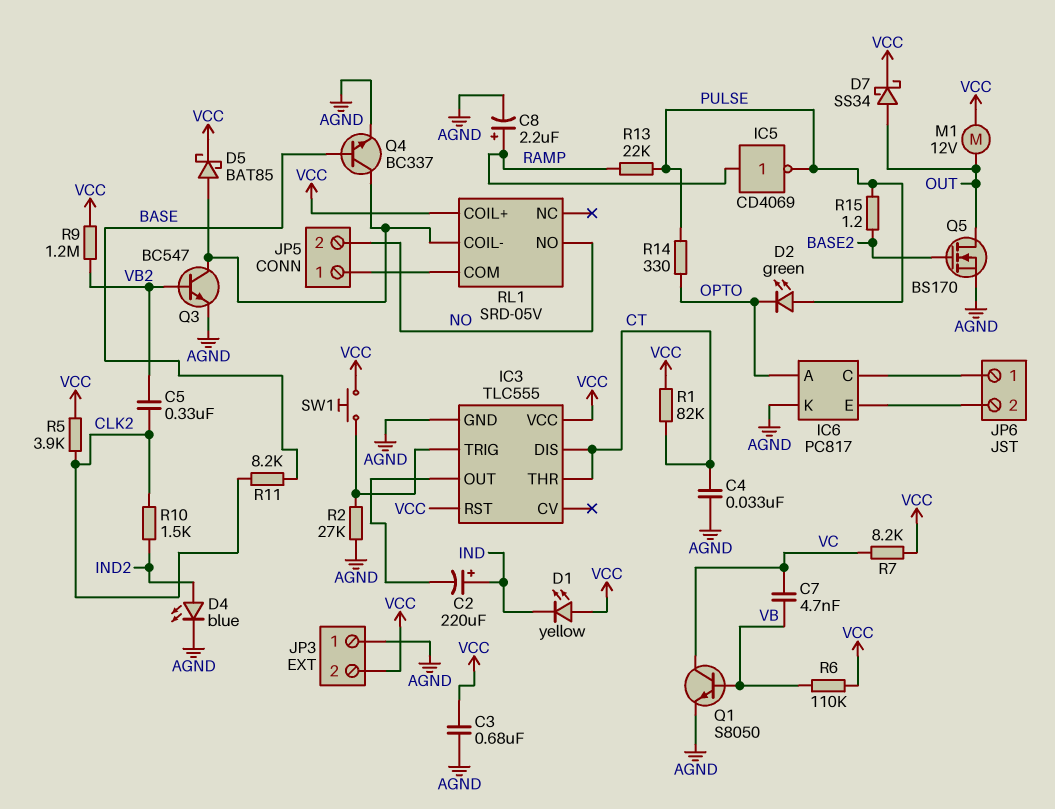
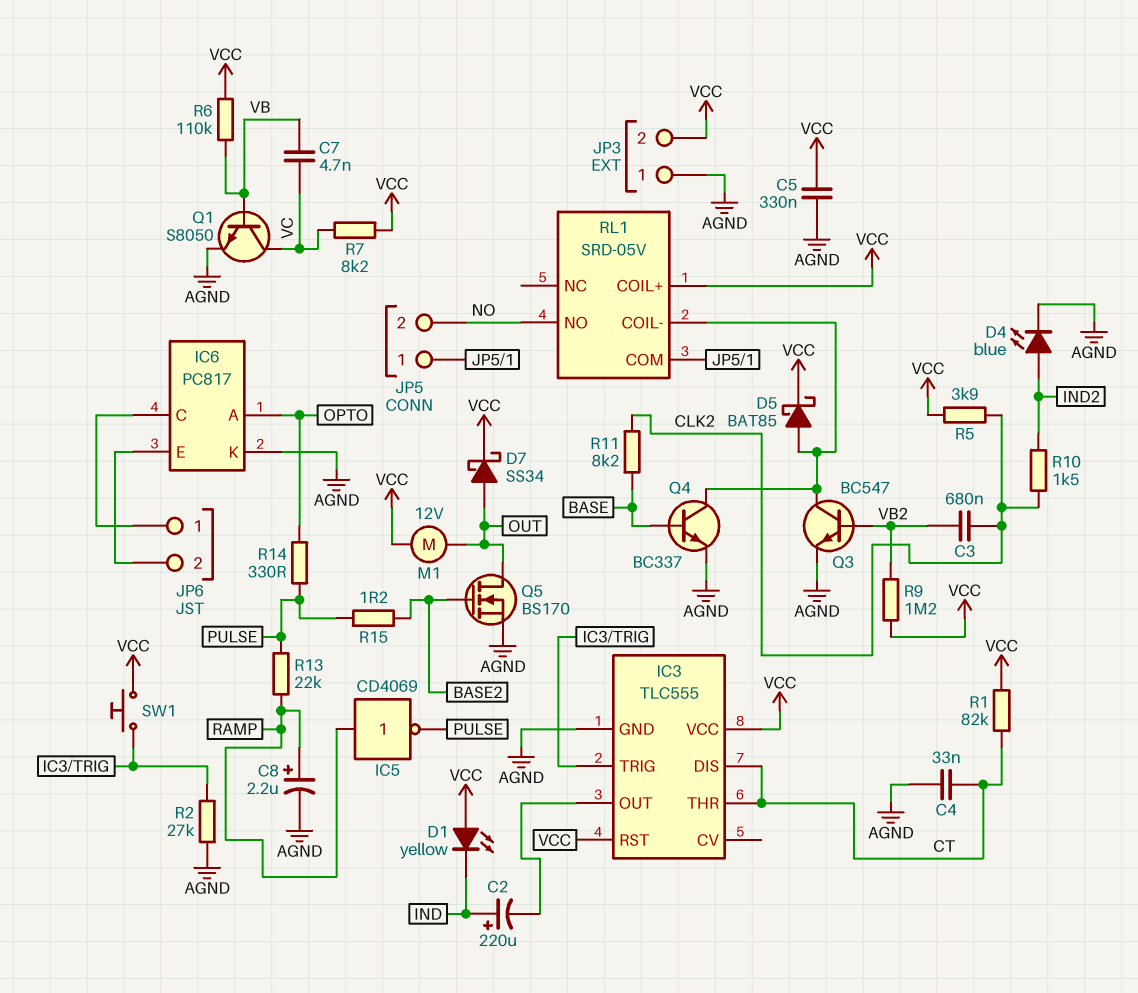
C3: 680nF (AGND, VCC) -> 680nF (CLK2, VB2)
C5: 330nF (CLK2, VB2) -> 330nF (AGND, VCC)
D2: LED green (A PULSE, K OPTO) -> none

